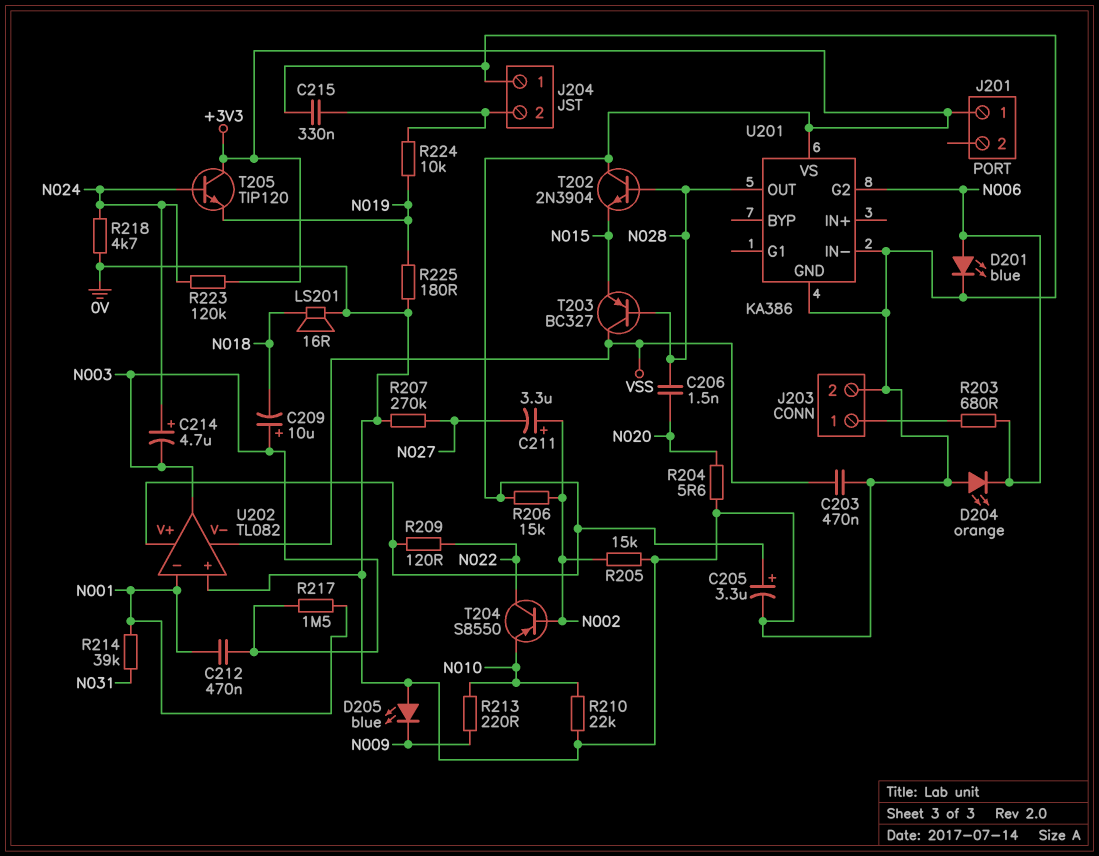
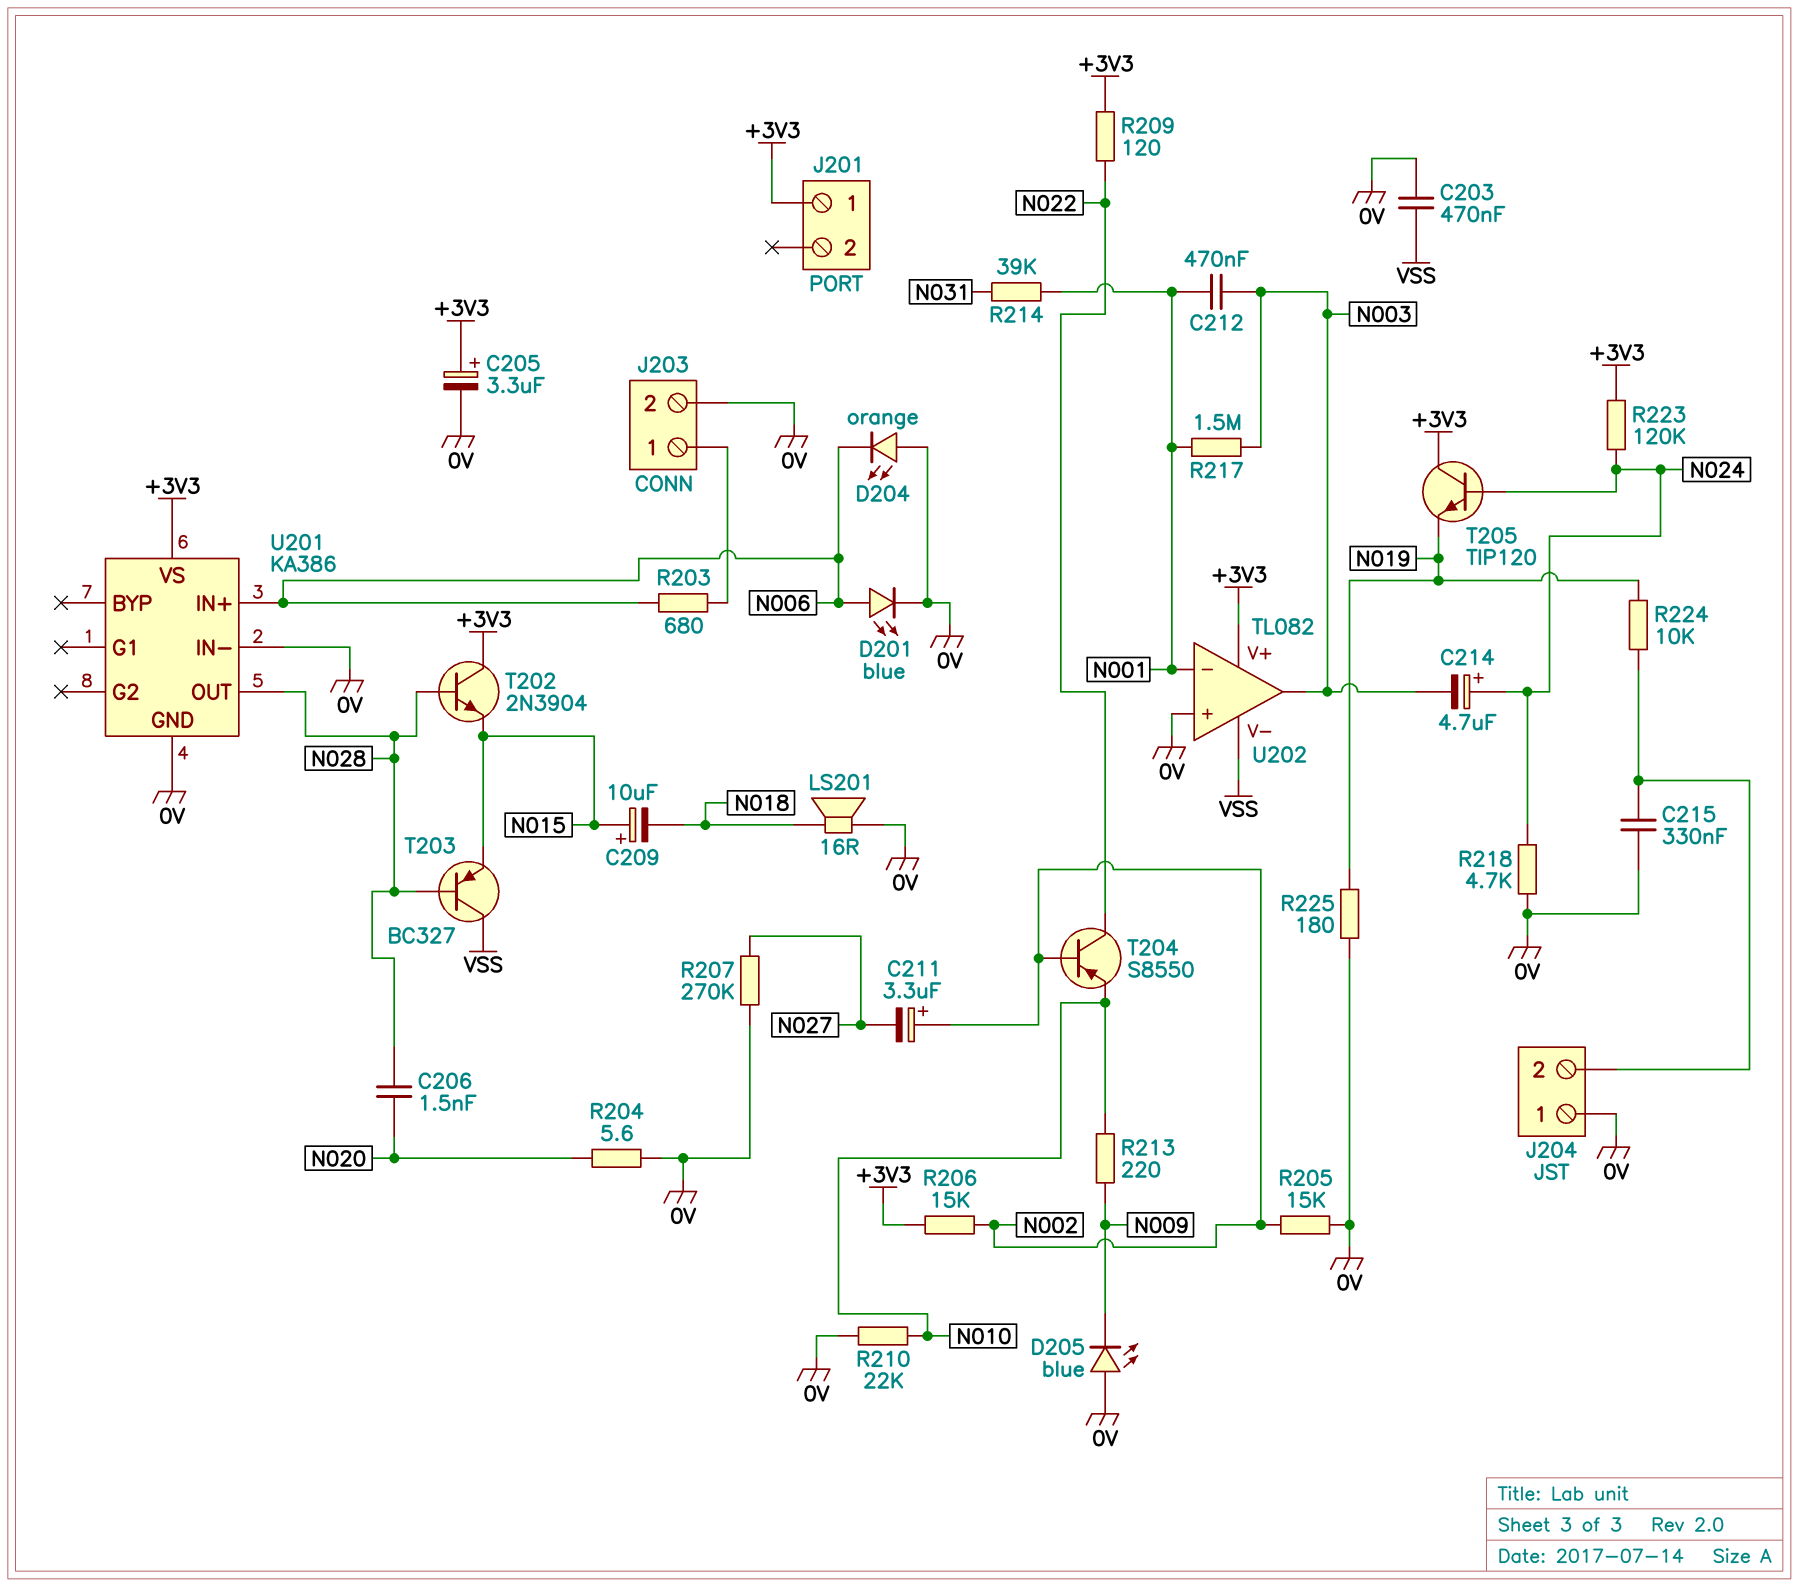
C209: 10uF (plus N003, minus N018) -> 10uF (plus N015, minus N018)
U201 pin G2: N006 -> none
U201 pin IN+: none -> N006

